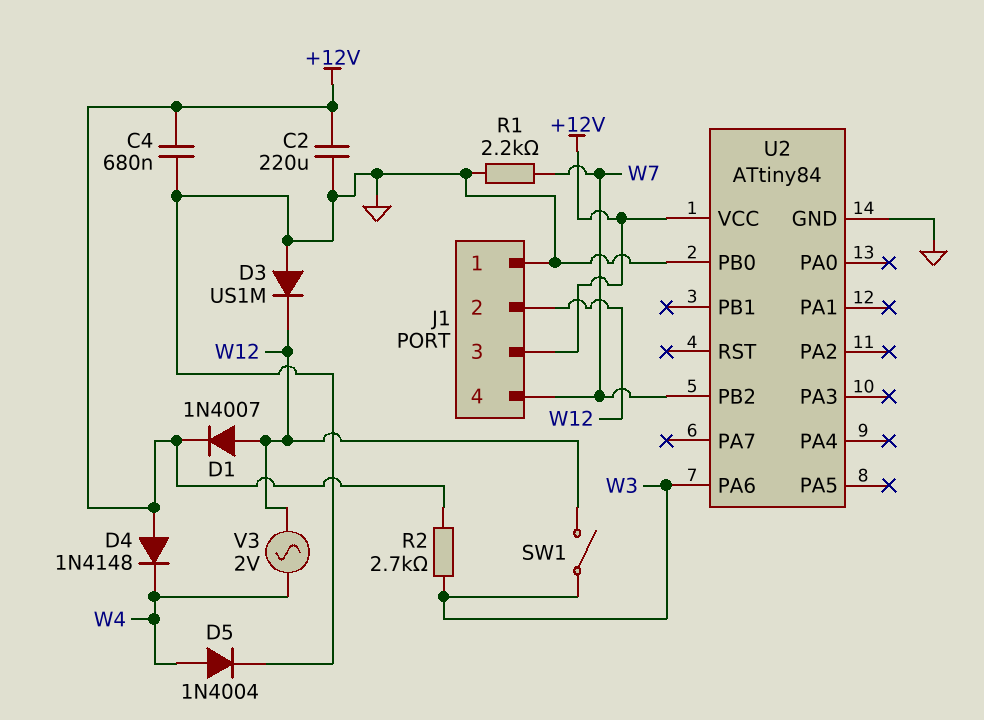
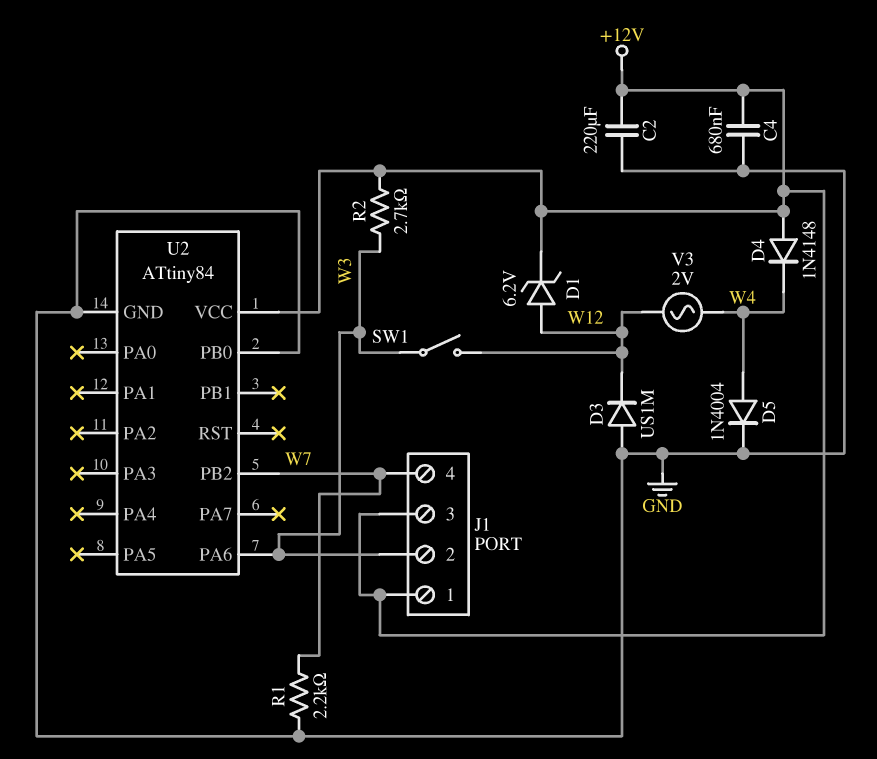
D1: diode 1N4007 (A W12, K +12V) -> zener 6.2V (A W12, K +12V)
J1 pin 1: GND -> +12V
J1 pin 2: W12 -> W3

